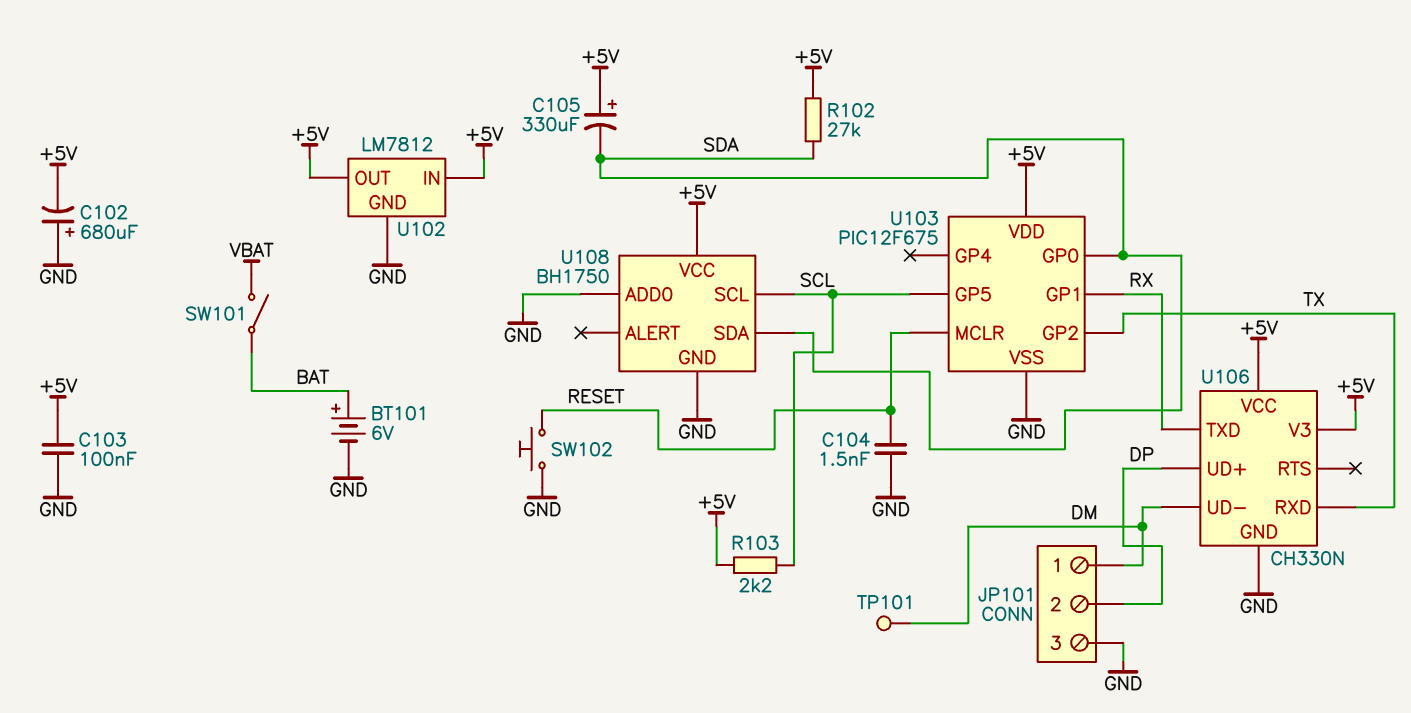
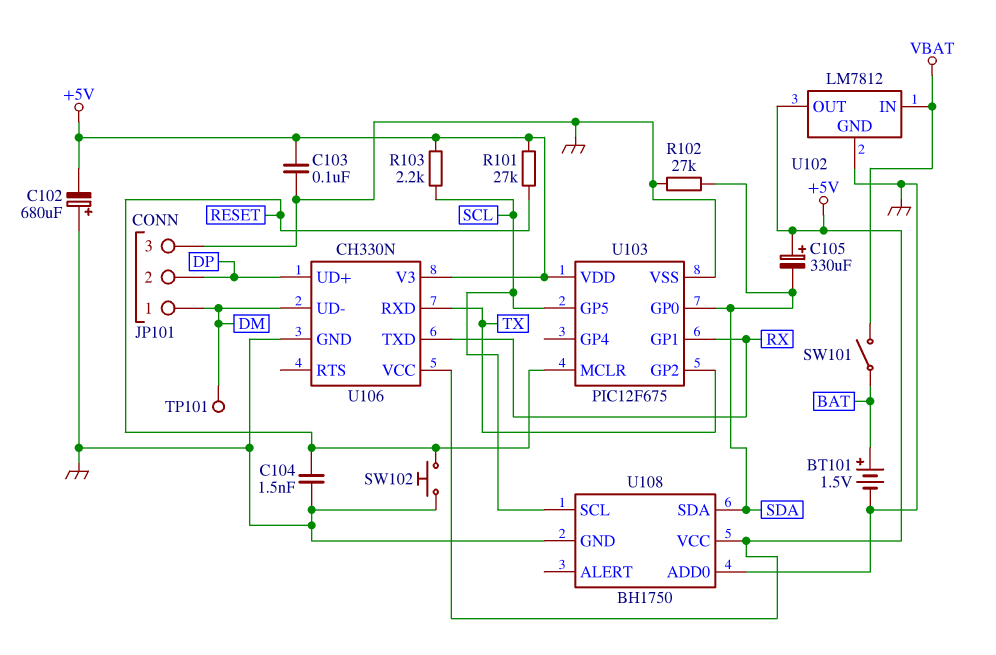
BT101: 6V (plus BAT, minus GND) -> 1.5V (plus BAT, minus GND)
R101: none -> 27k (+5V, RESET)
R102: 27k (+5V, SDA) -> 27k (GND, SDA)
U102 pin IN: +5V -> VBAT

